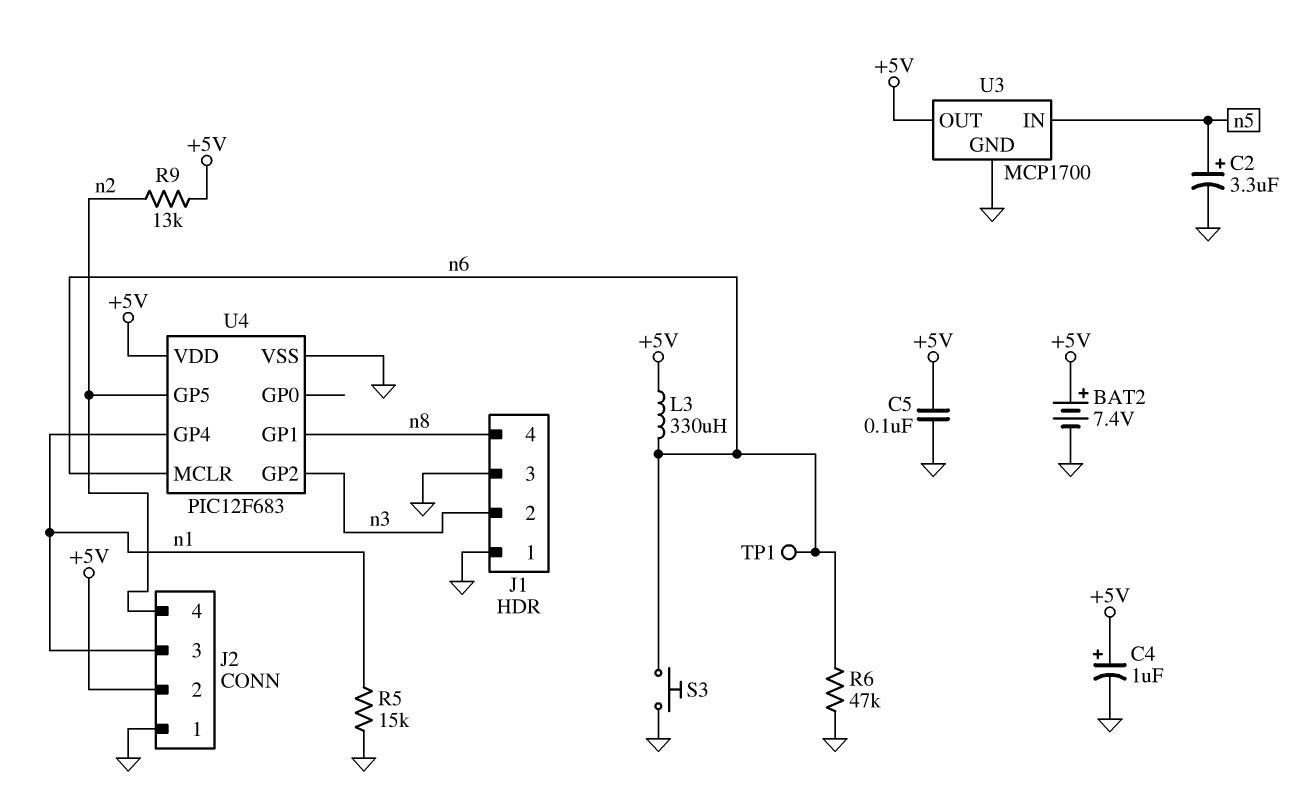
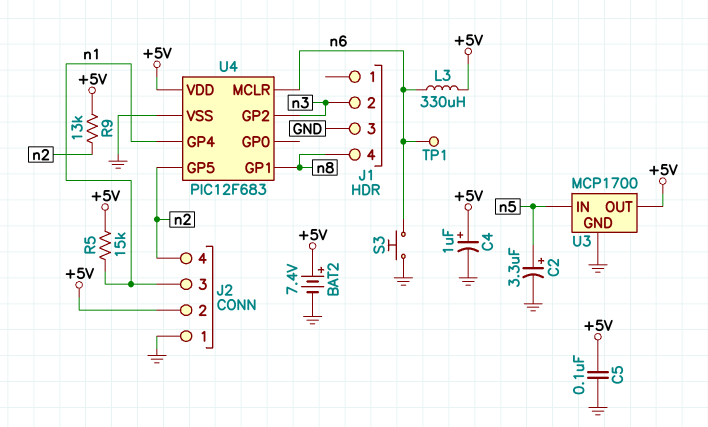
J1 pin 1: GND -> none
R5: 15k (GND, n1) -> 15k (+5V, n1)
R6: 47k (GND, n6) -> none

